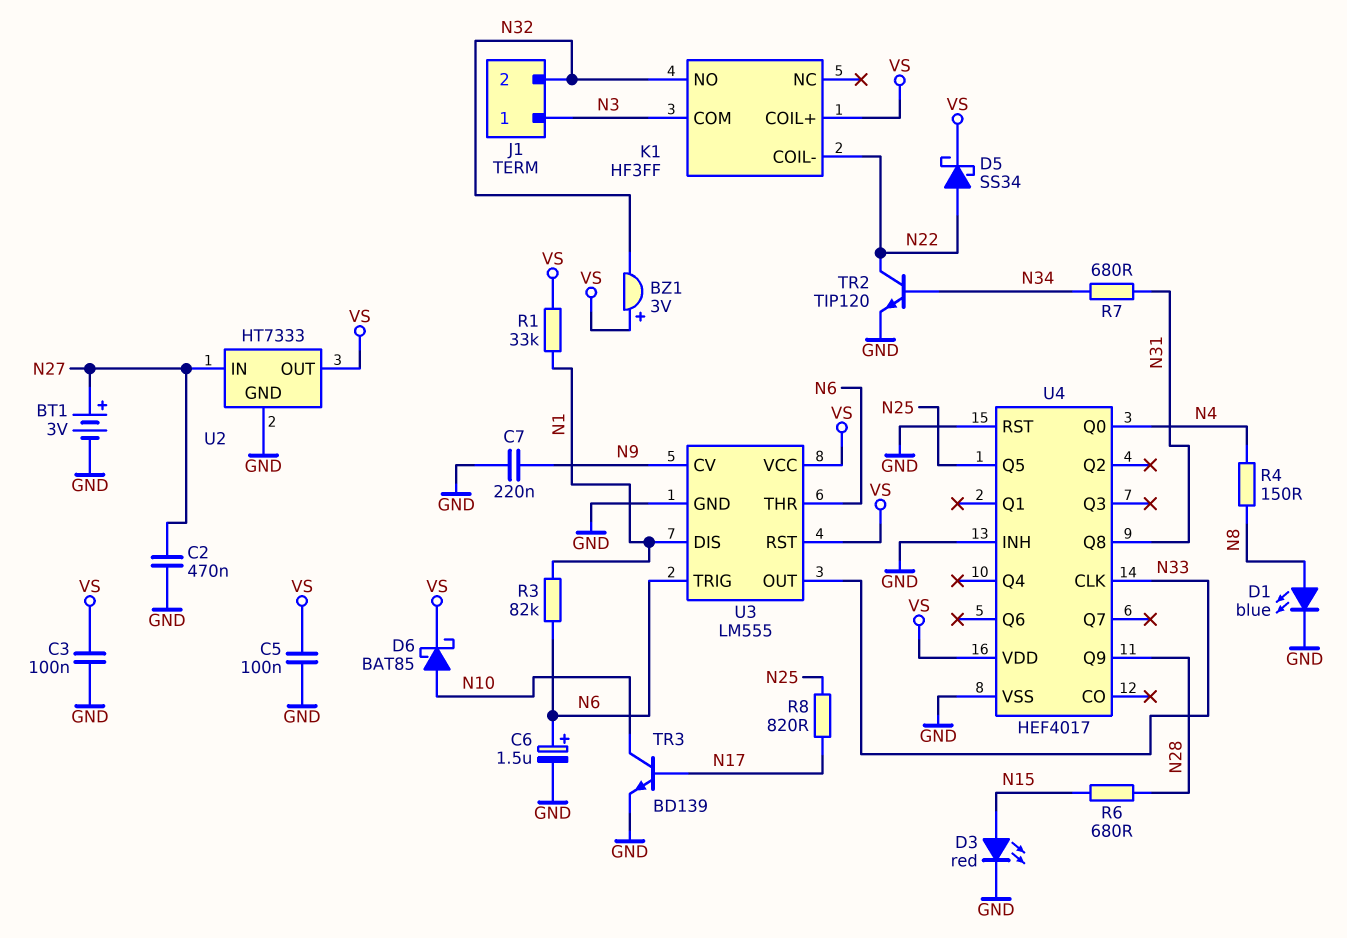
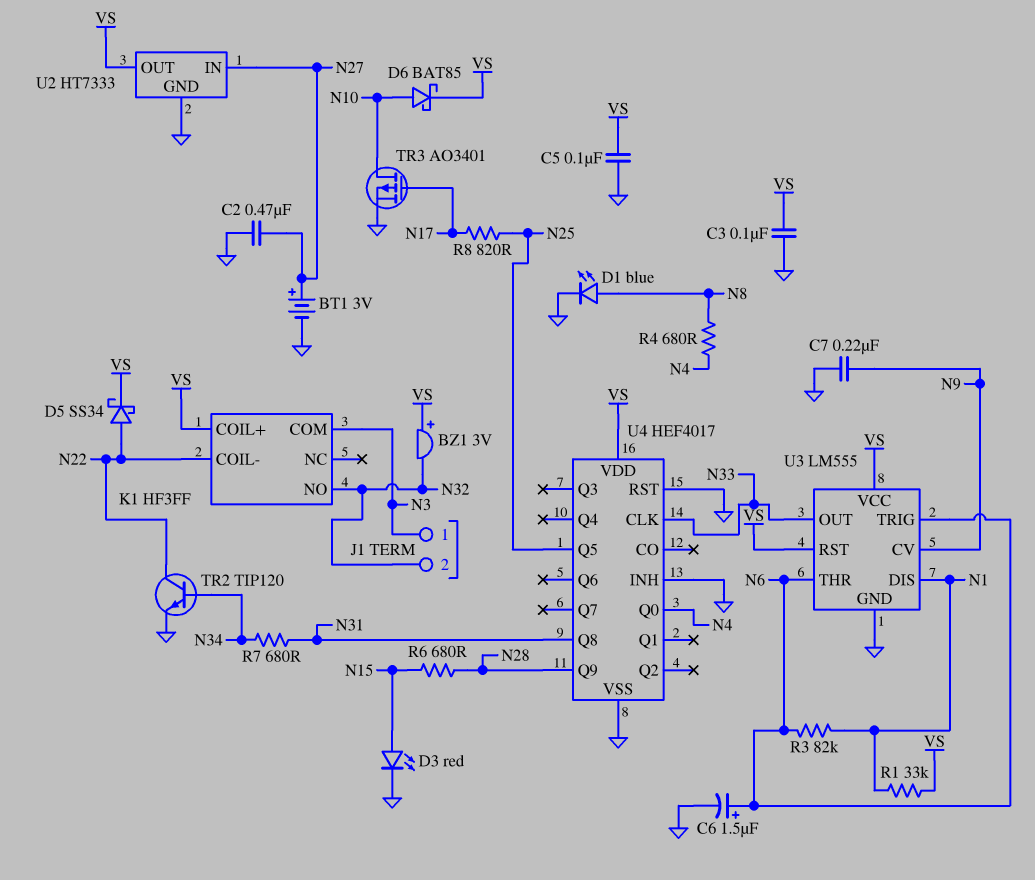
R4: 150 (N4, N8) -> 680 (N4, N8)
TR3: NPN BD139 (B N17, C N10, E GND) -> PMOS AO3401 (G N17, D N10, S GND)

